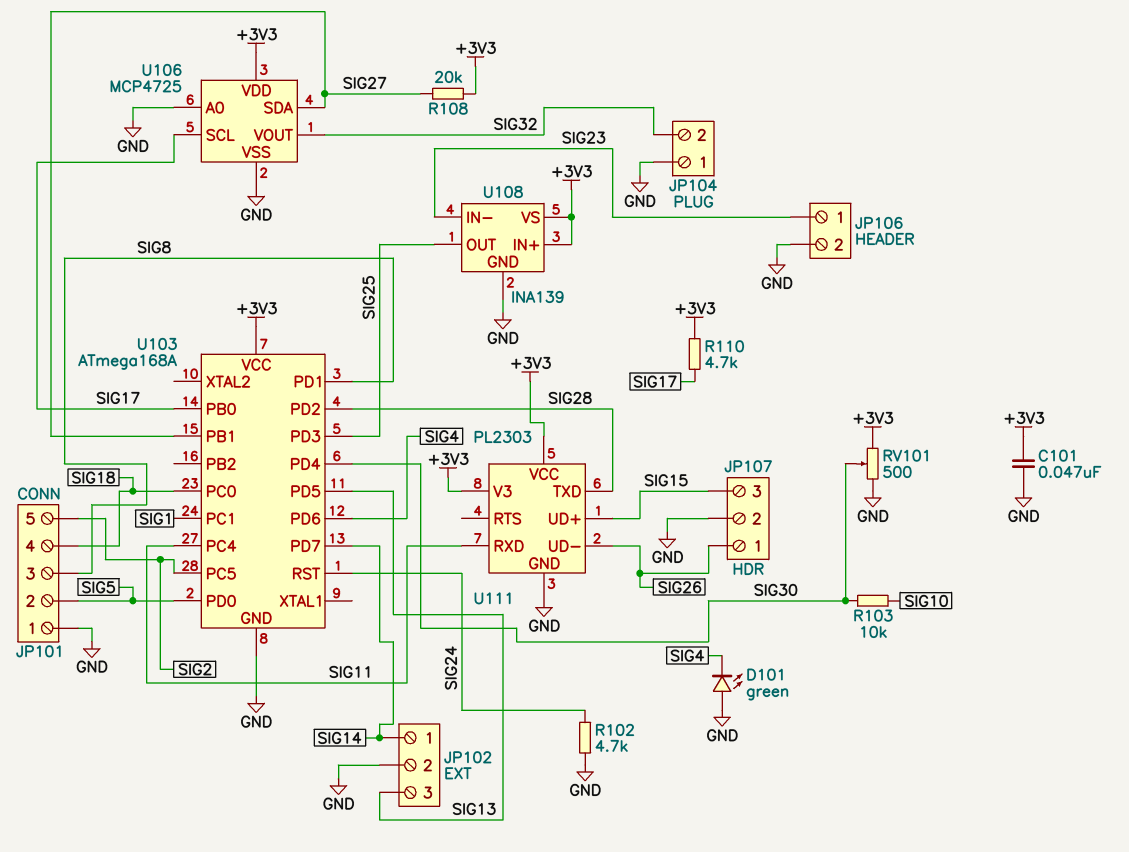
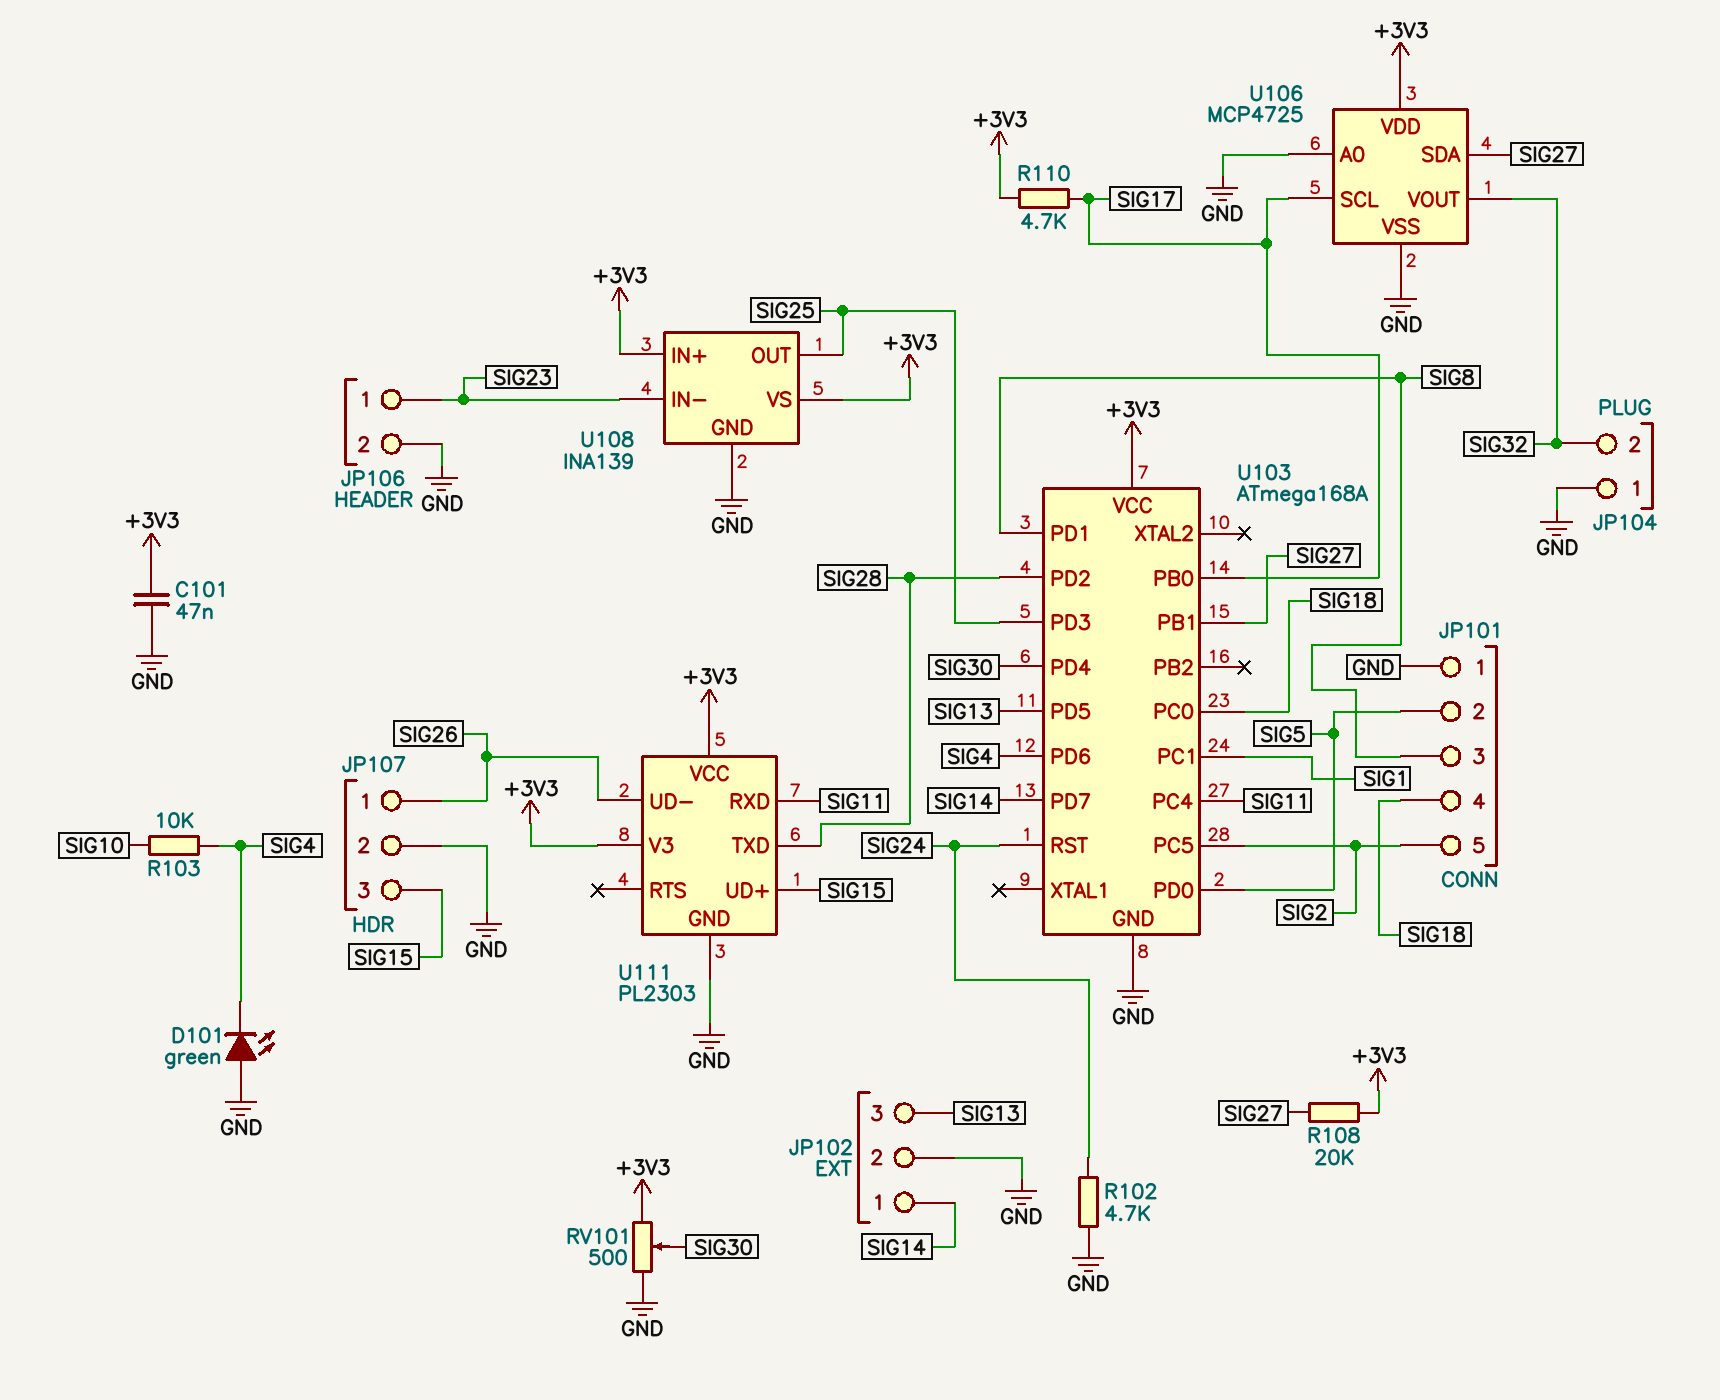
R103: 10k (SIG10, SIG30) -> 10k (SIG4, SIG10)

